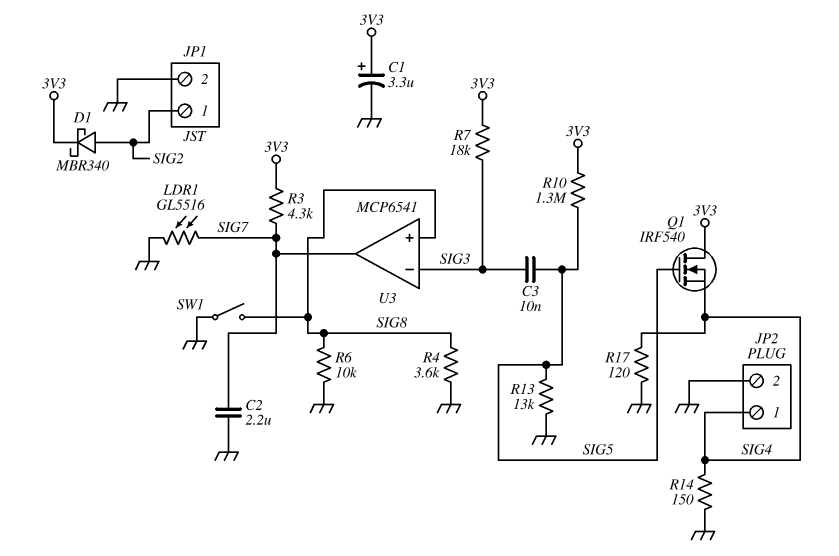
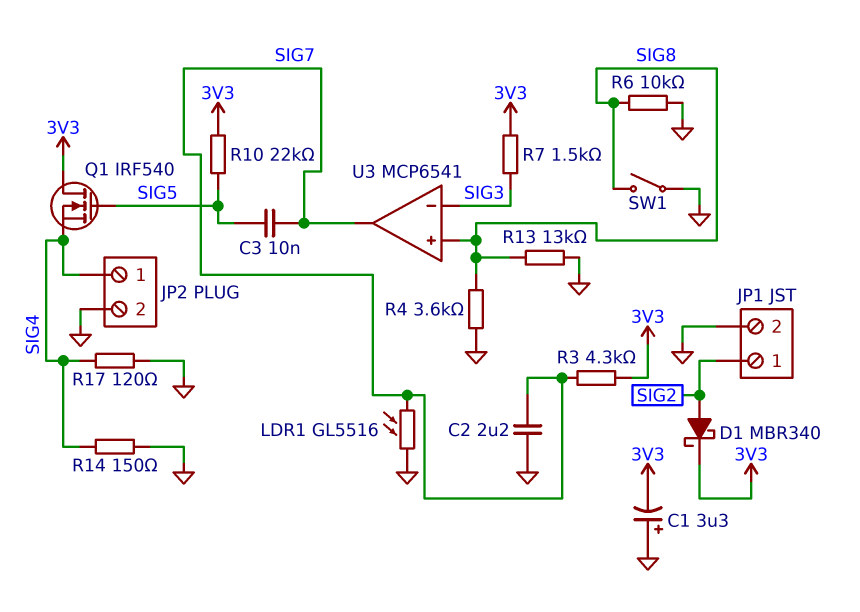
C1: 3.3uF (plus 3V3, minus GND) -> 3.3uF (plus GND, minus 3V3)
C3: 10nF (SIG3, SIG5) -> 10nF (SIG5, SIG7)
R7: 18k (3V3, SIG3) -> 1.5k (3V3, SIG3)
R10: 1.3M (3V3, SIG5) -> 22k (3V3, SIG5)
R13: 13k (GND, SIG5) -> 13k (GND, SIG8)

